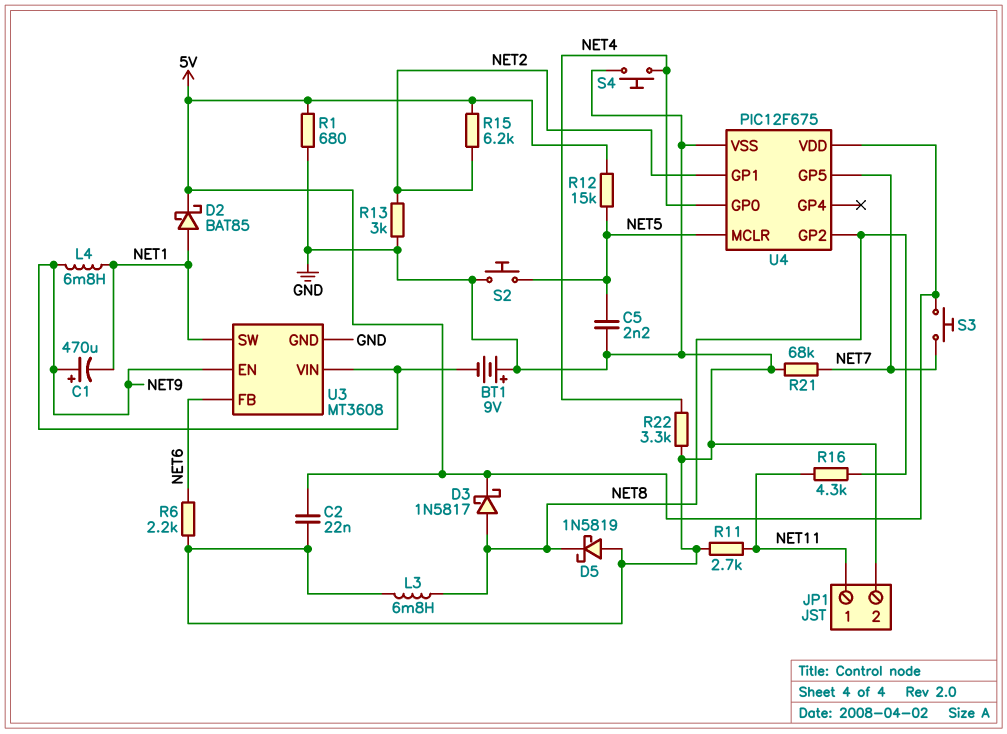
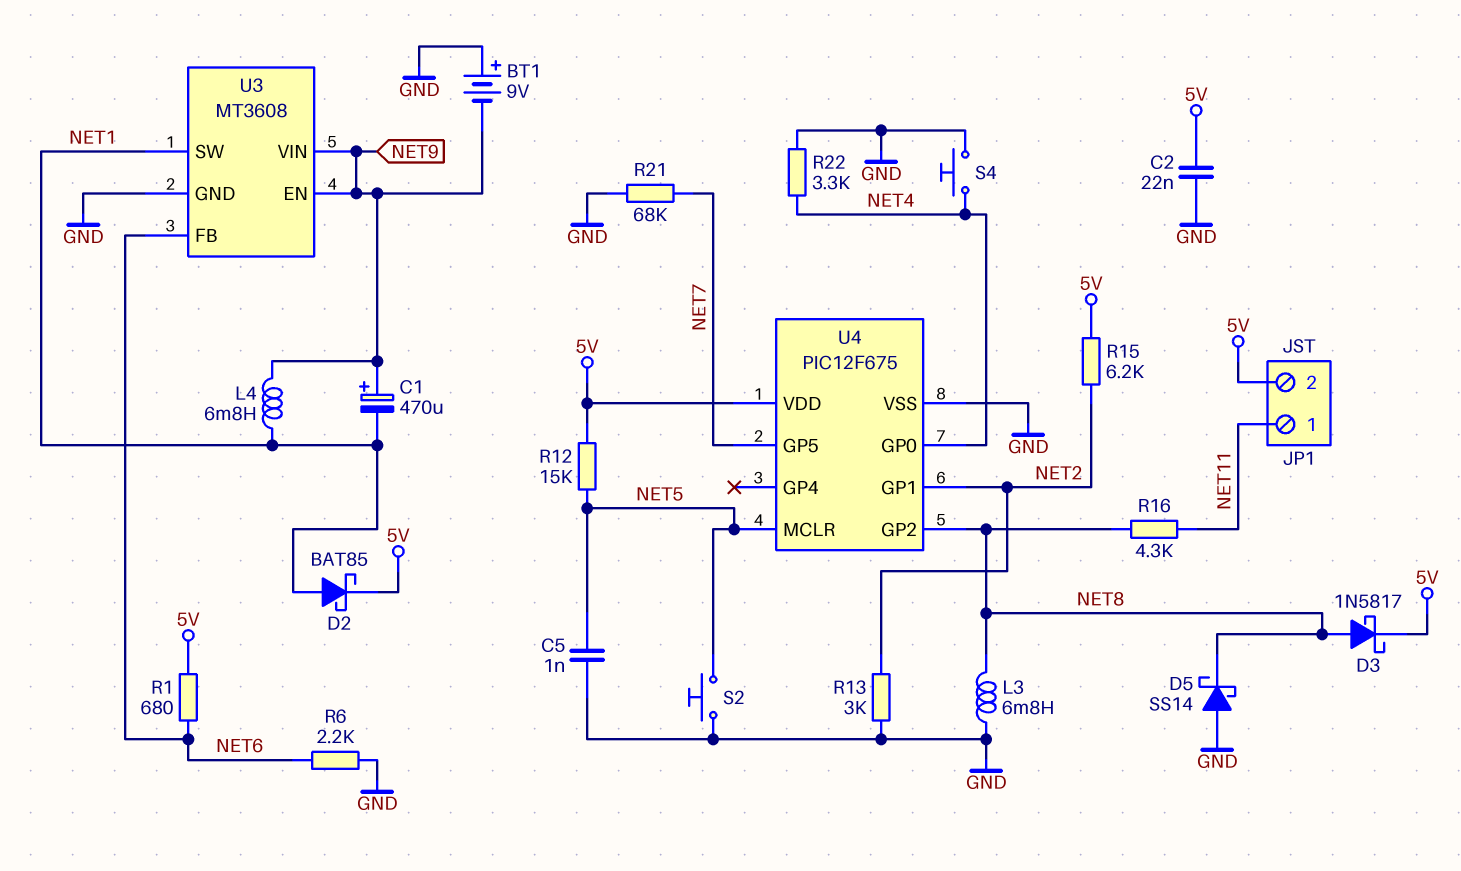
C5: 2.2nF (GND, NET5) -> 1nF (GND, NET5)
D5: schottky 1N5819 (A GND, K NET8) -> schottky SS14 (A GND, K NET8)
JP1 pin 2: GND -> 5V
R1: 680 (5V, GND) -> 680 (5V, NET6)
R11: 2.7k (GND, NET11) -> none
S3: button (5V, NET7) -> none

